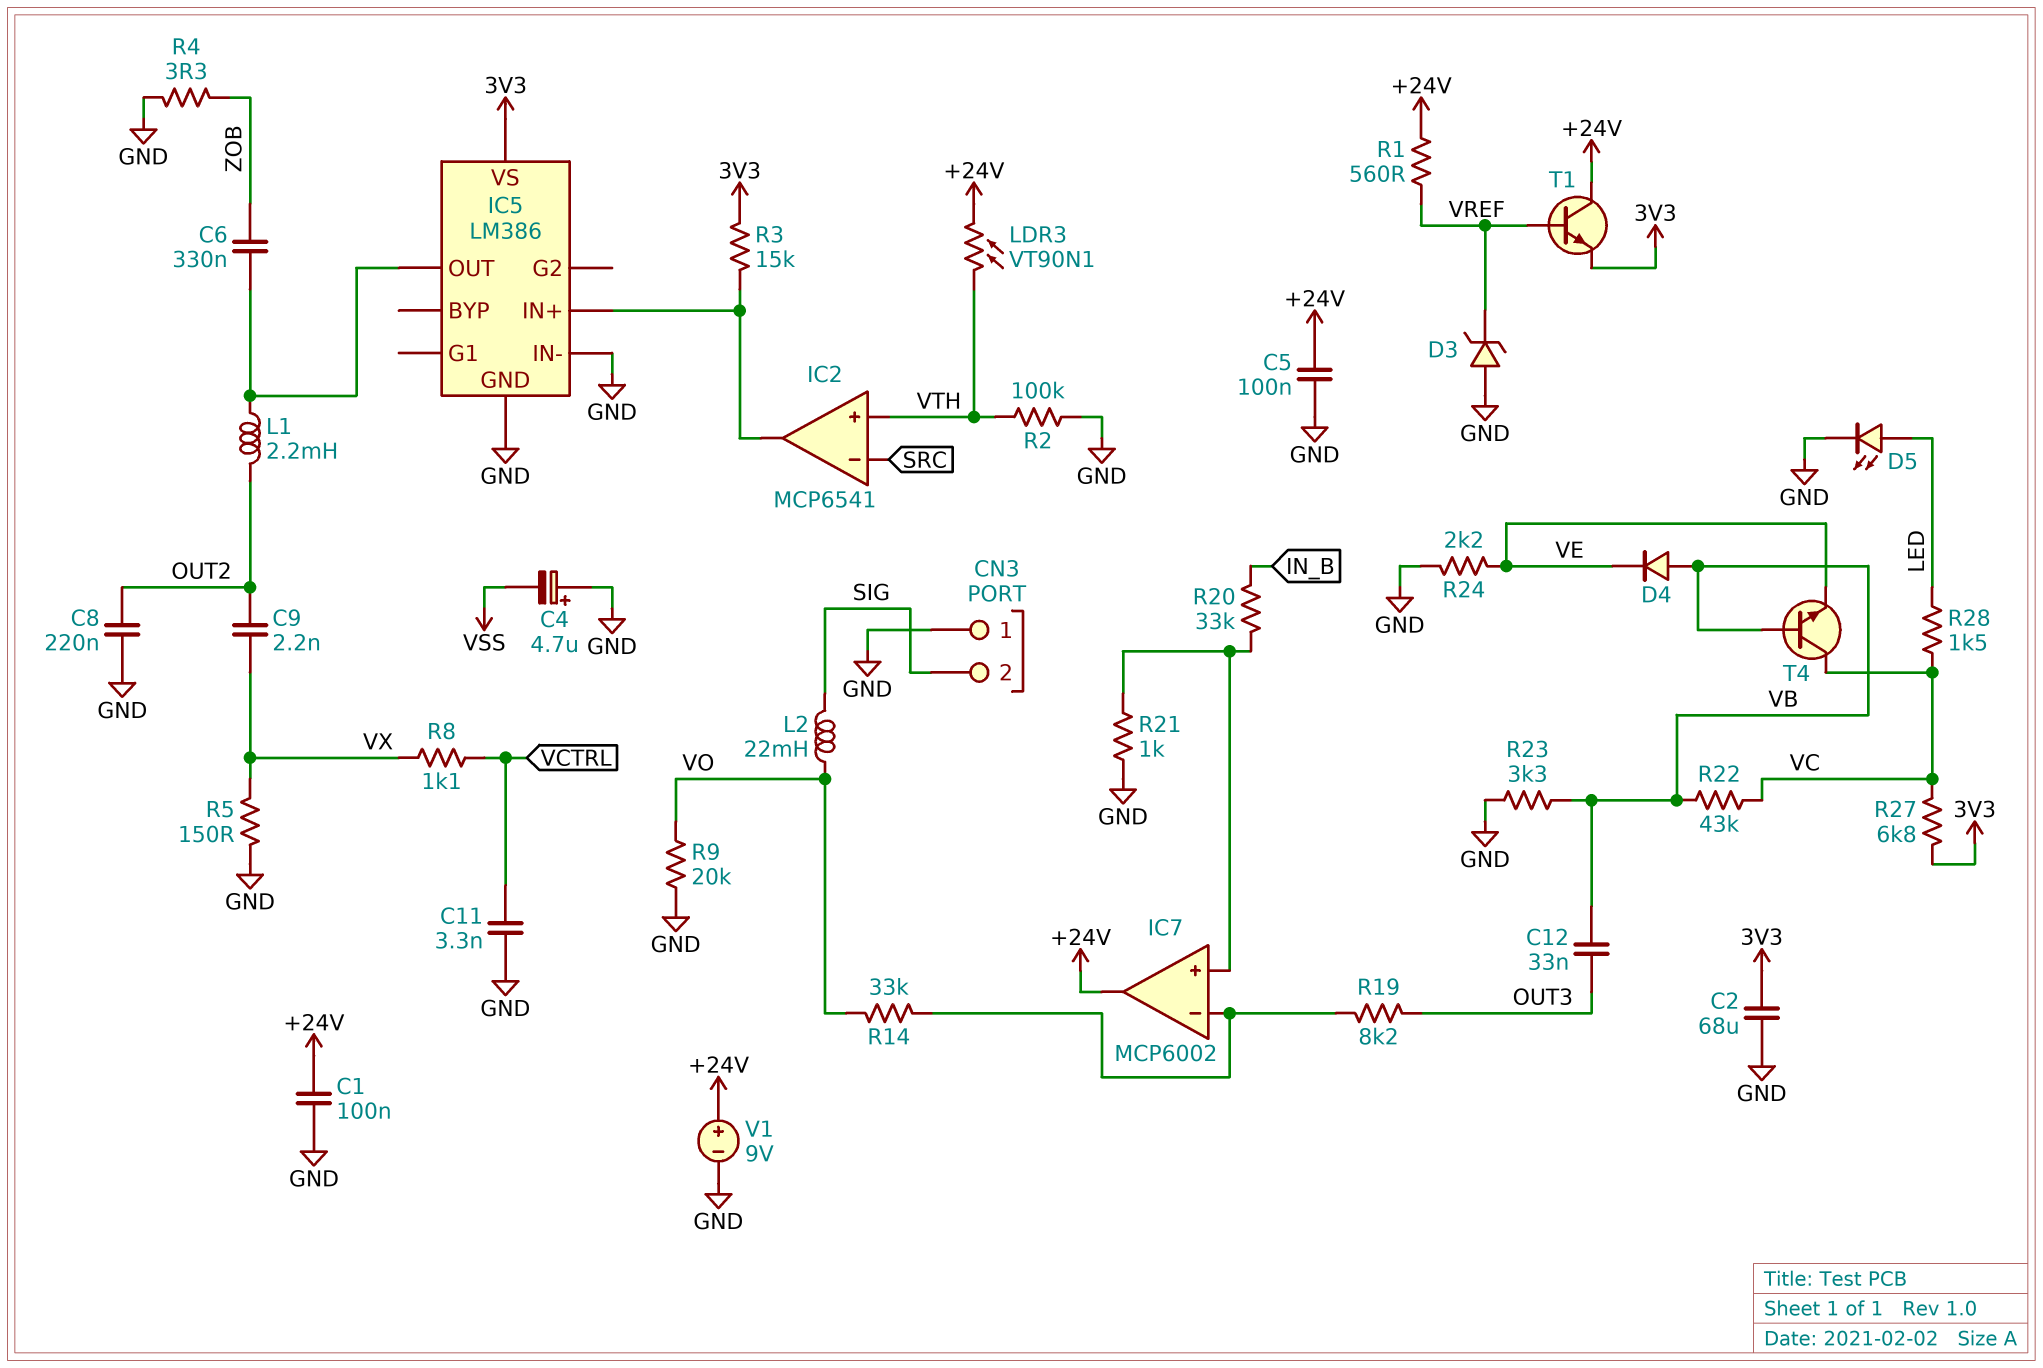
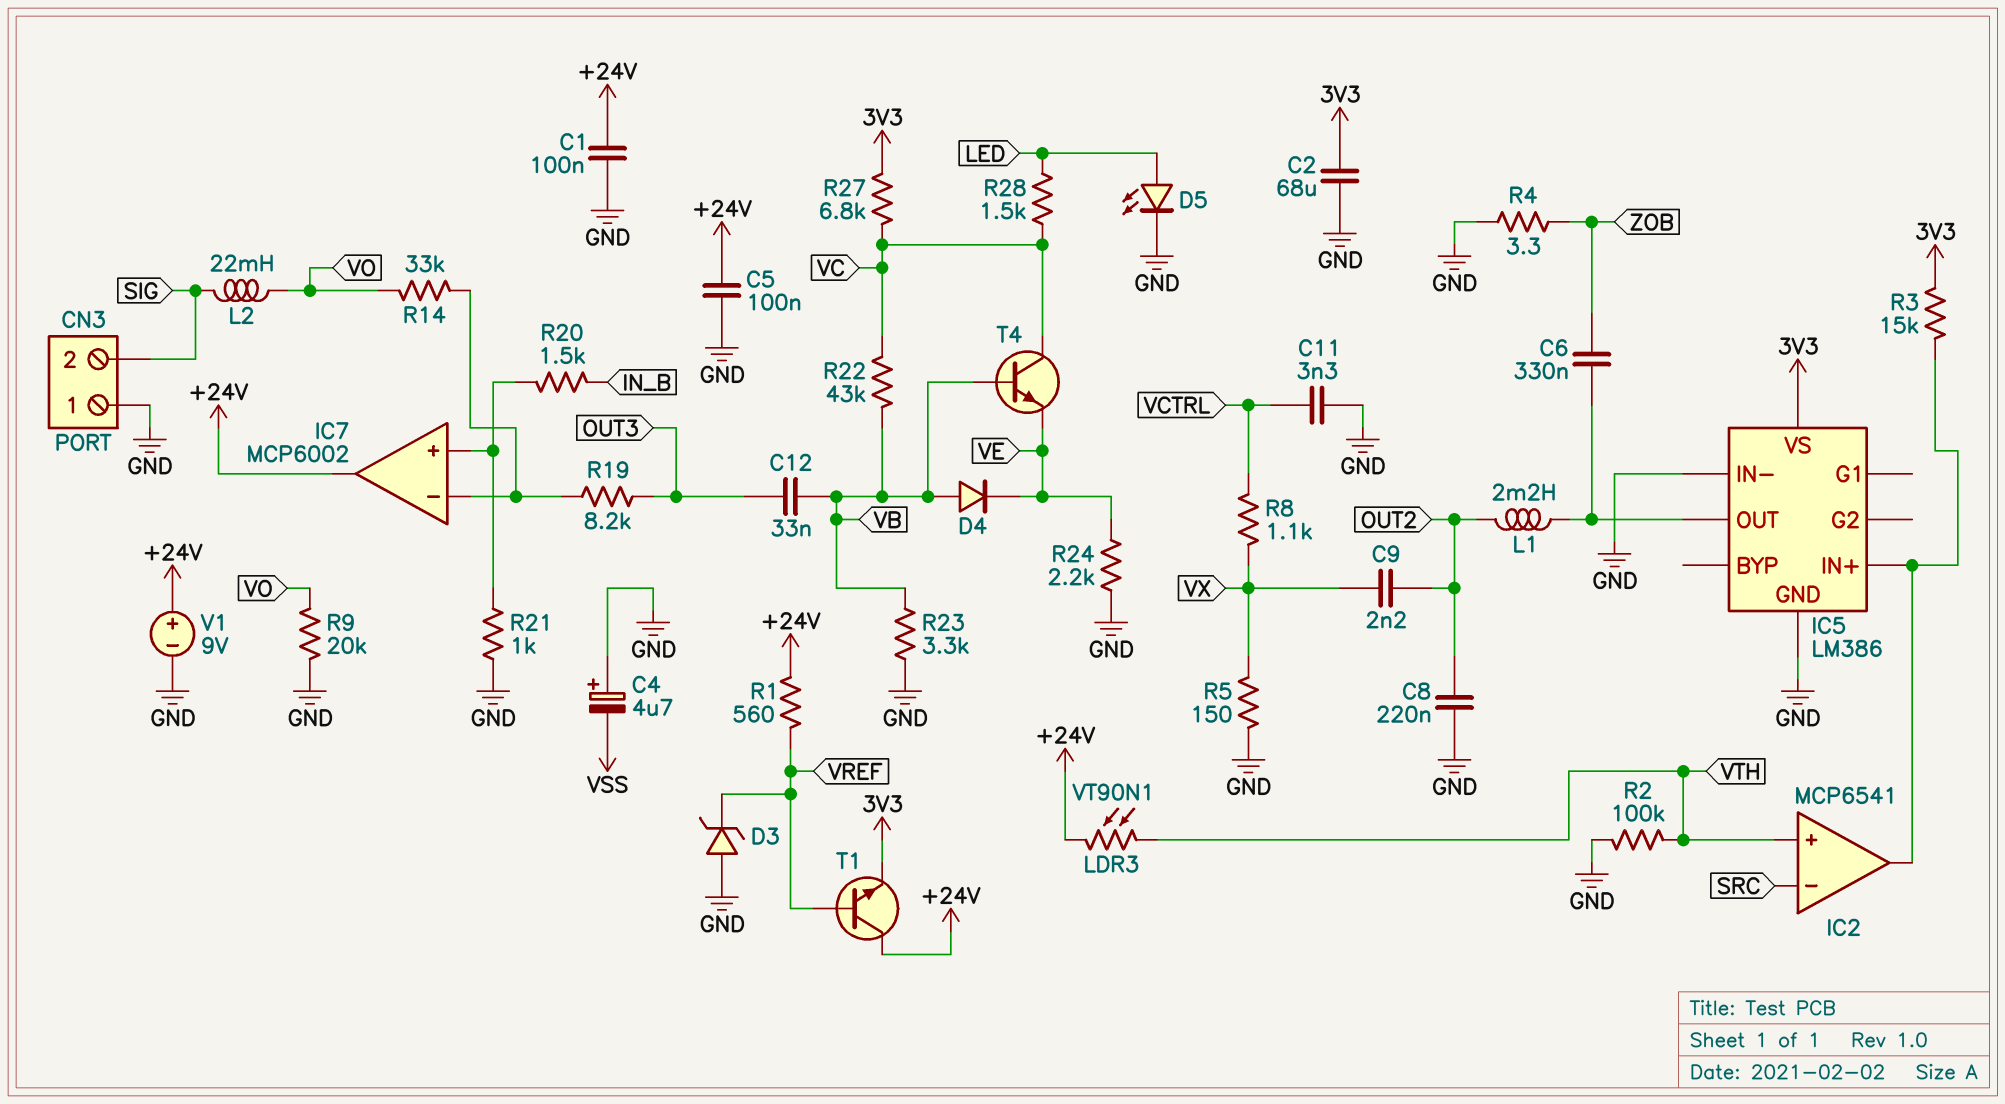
R20: 33k (IC7/in+, IN_B) -> 1.5k (IC7/in+, IN_B)

